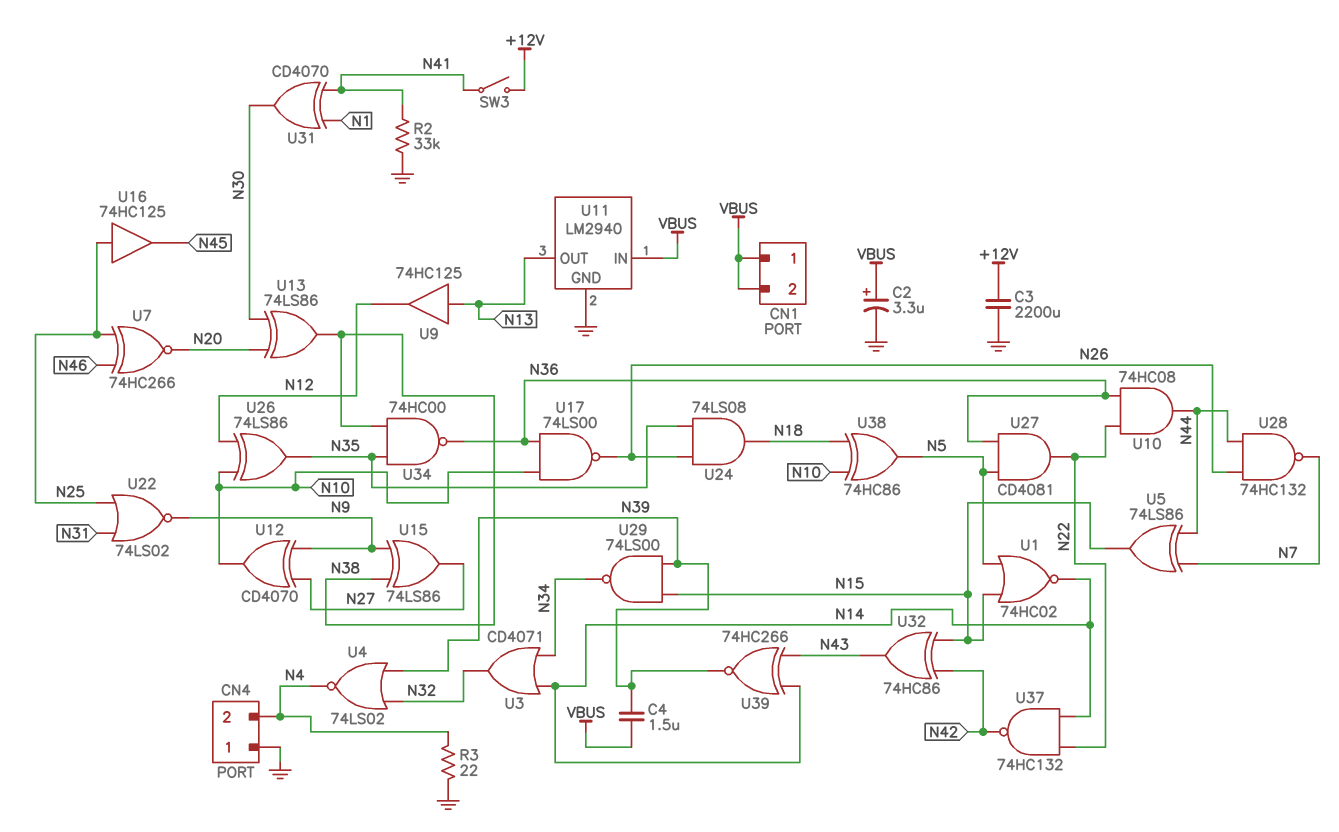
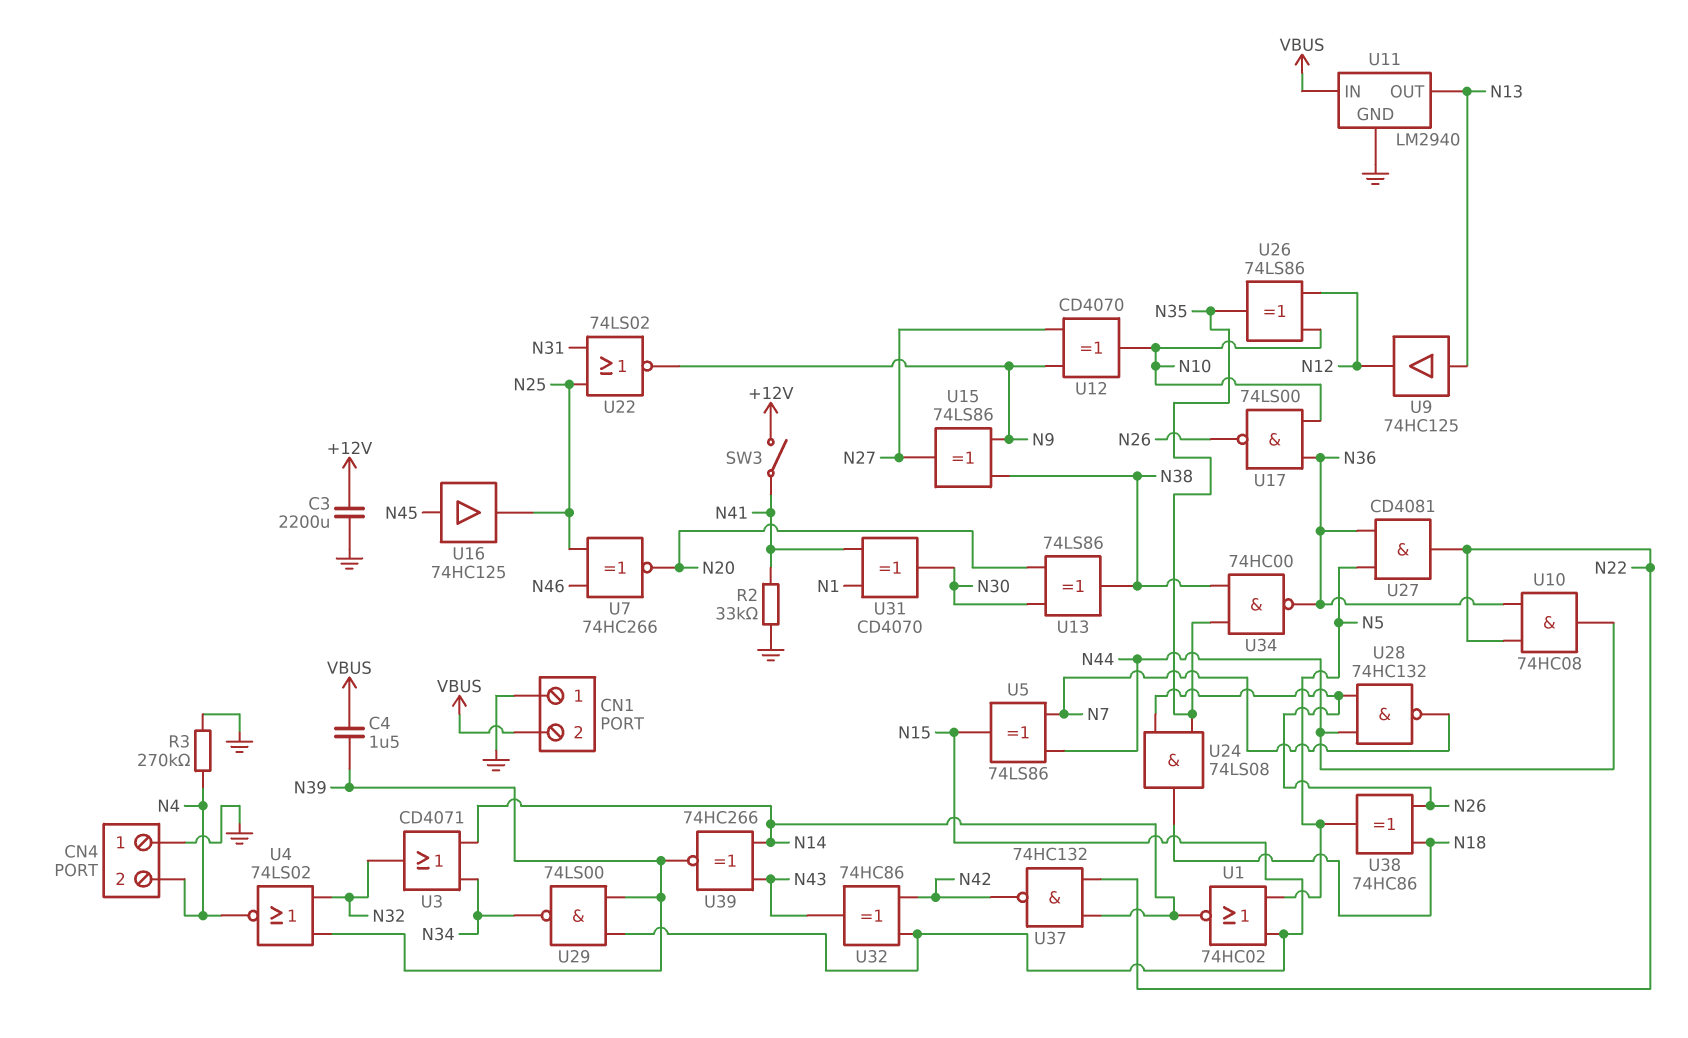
C2: 3.3uF (plus VBUS, minus GND) -> none
CN1 pin 1: VBUS -> GND
R3: 22 (GND, N4) -> 270k (GND, N4)
U16: buffer 74HC125 (in N25, out N45) -> buffer 74HC125 (in N45, out N25)
U38: XOR 74HC86 (in N10, in N18, out N5) -> XOR 74HC86 (in N18, in N26, out N5)

